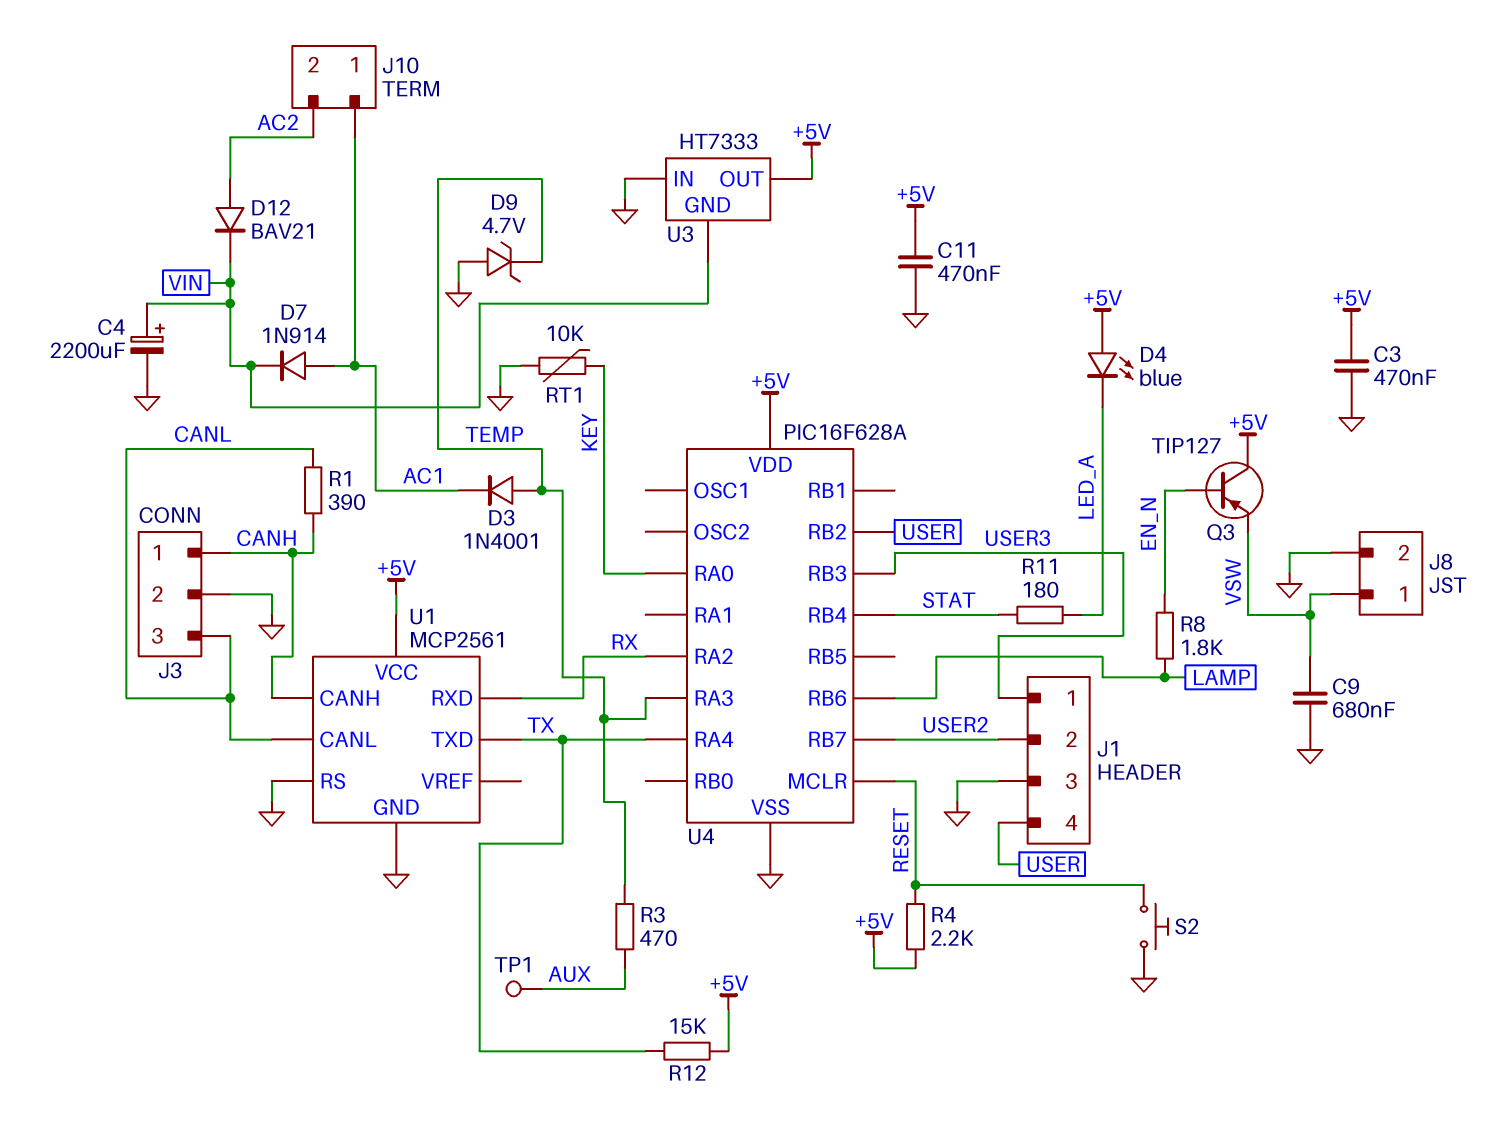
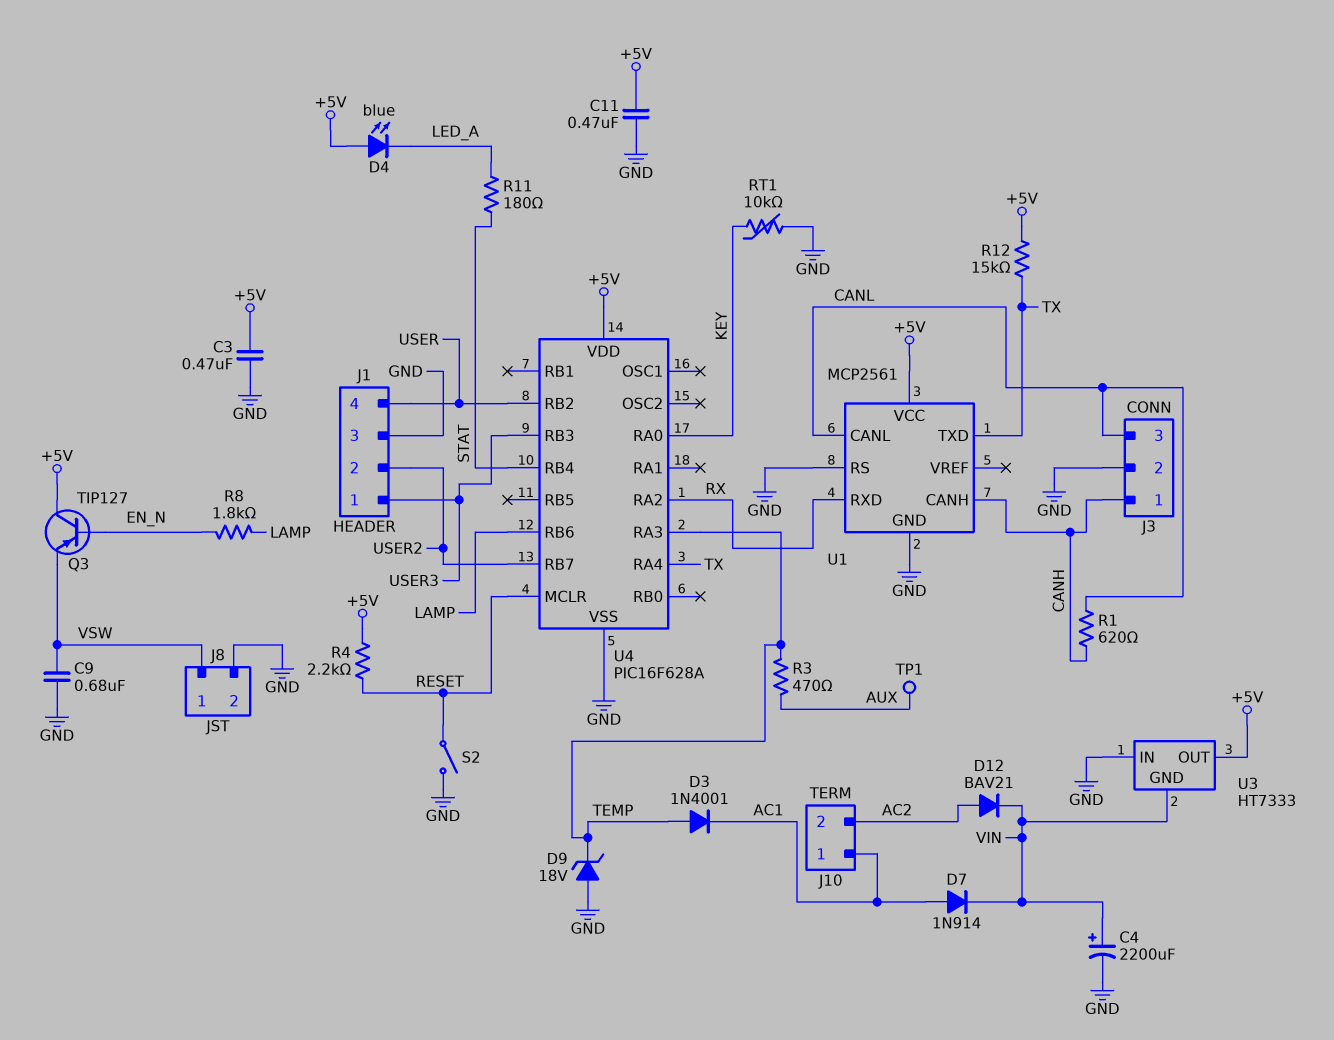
D9: zener 4.7V (A GND, K TEMP) -> zener 18V (A GND, K TEMP)
R1: 390 (CANH, CANL) -> 620 (CANH, CANL)
S2: button (GND, RESET) -> switch (GND, RESET)

